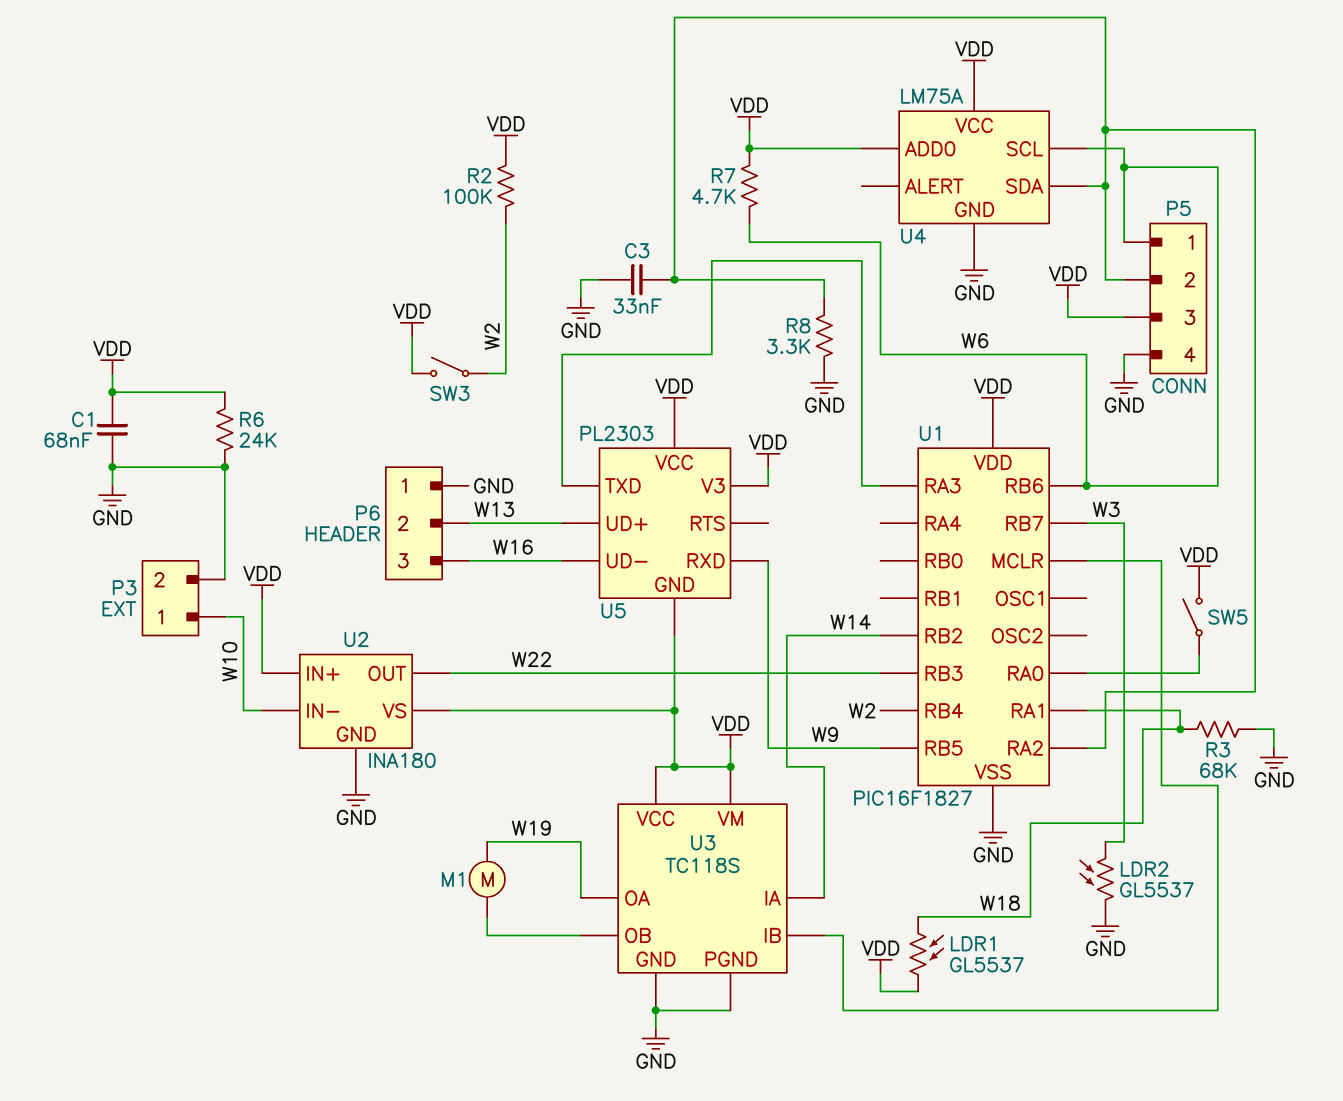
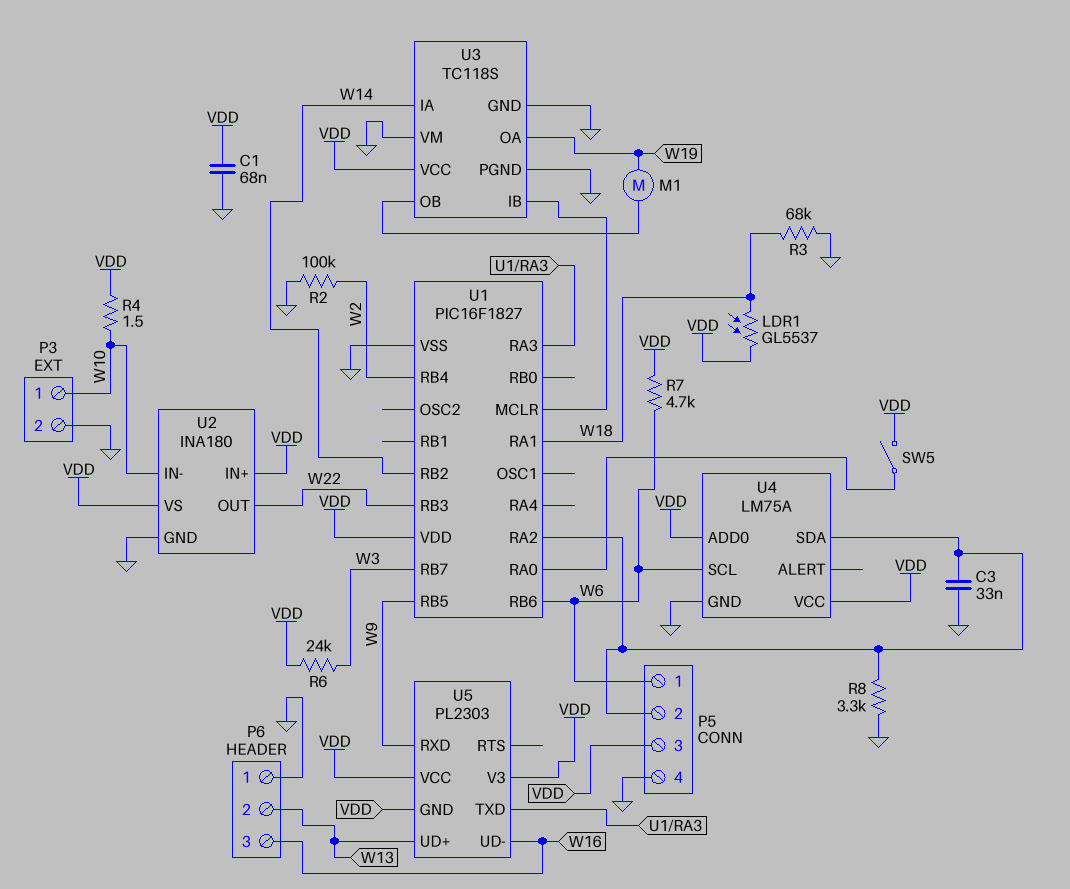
LDR2: GL5537 (GND, W3) -> none
R2: 100k (VDD, W2) -> 100k (GND, W2)
R4: none -> 1.5 (VDD, W10)
R6: 24k (GND, VDD) -> 24k (VDD, W3)
SW3: switch (VDD, W2) -> none
U3 pin VM: VDD -> GND

